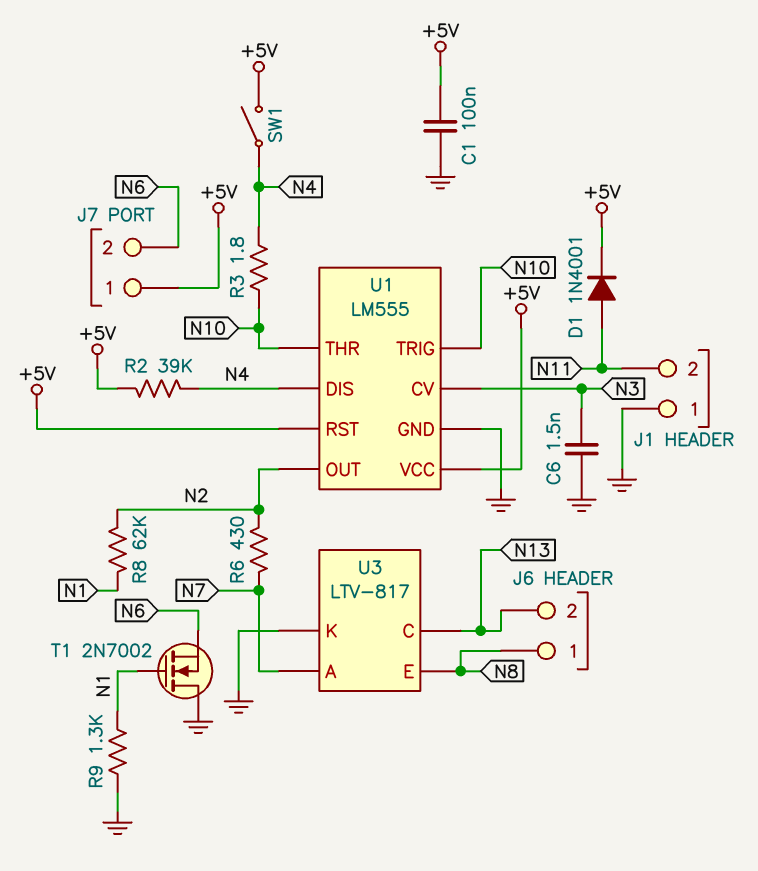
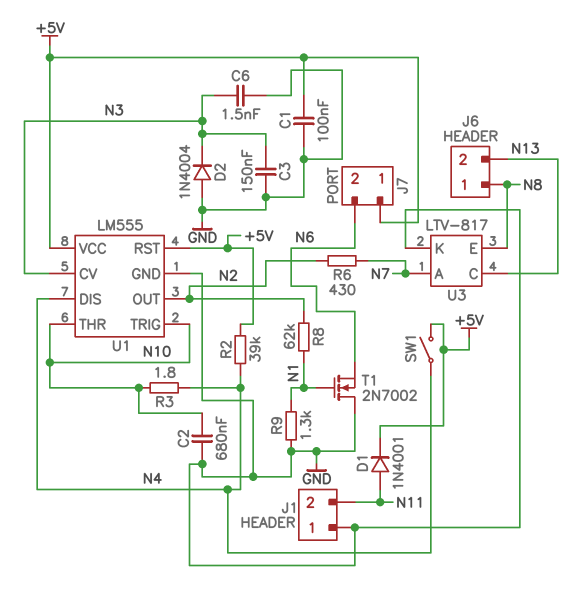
C2: none -> 680nF (GND, N10)
C3: none -> 150nF (GND, N3)
D2: none -> diode 1N4004 (A GND, K N3)

